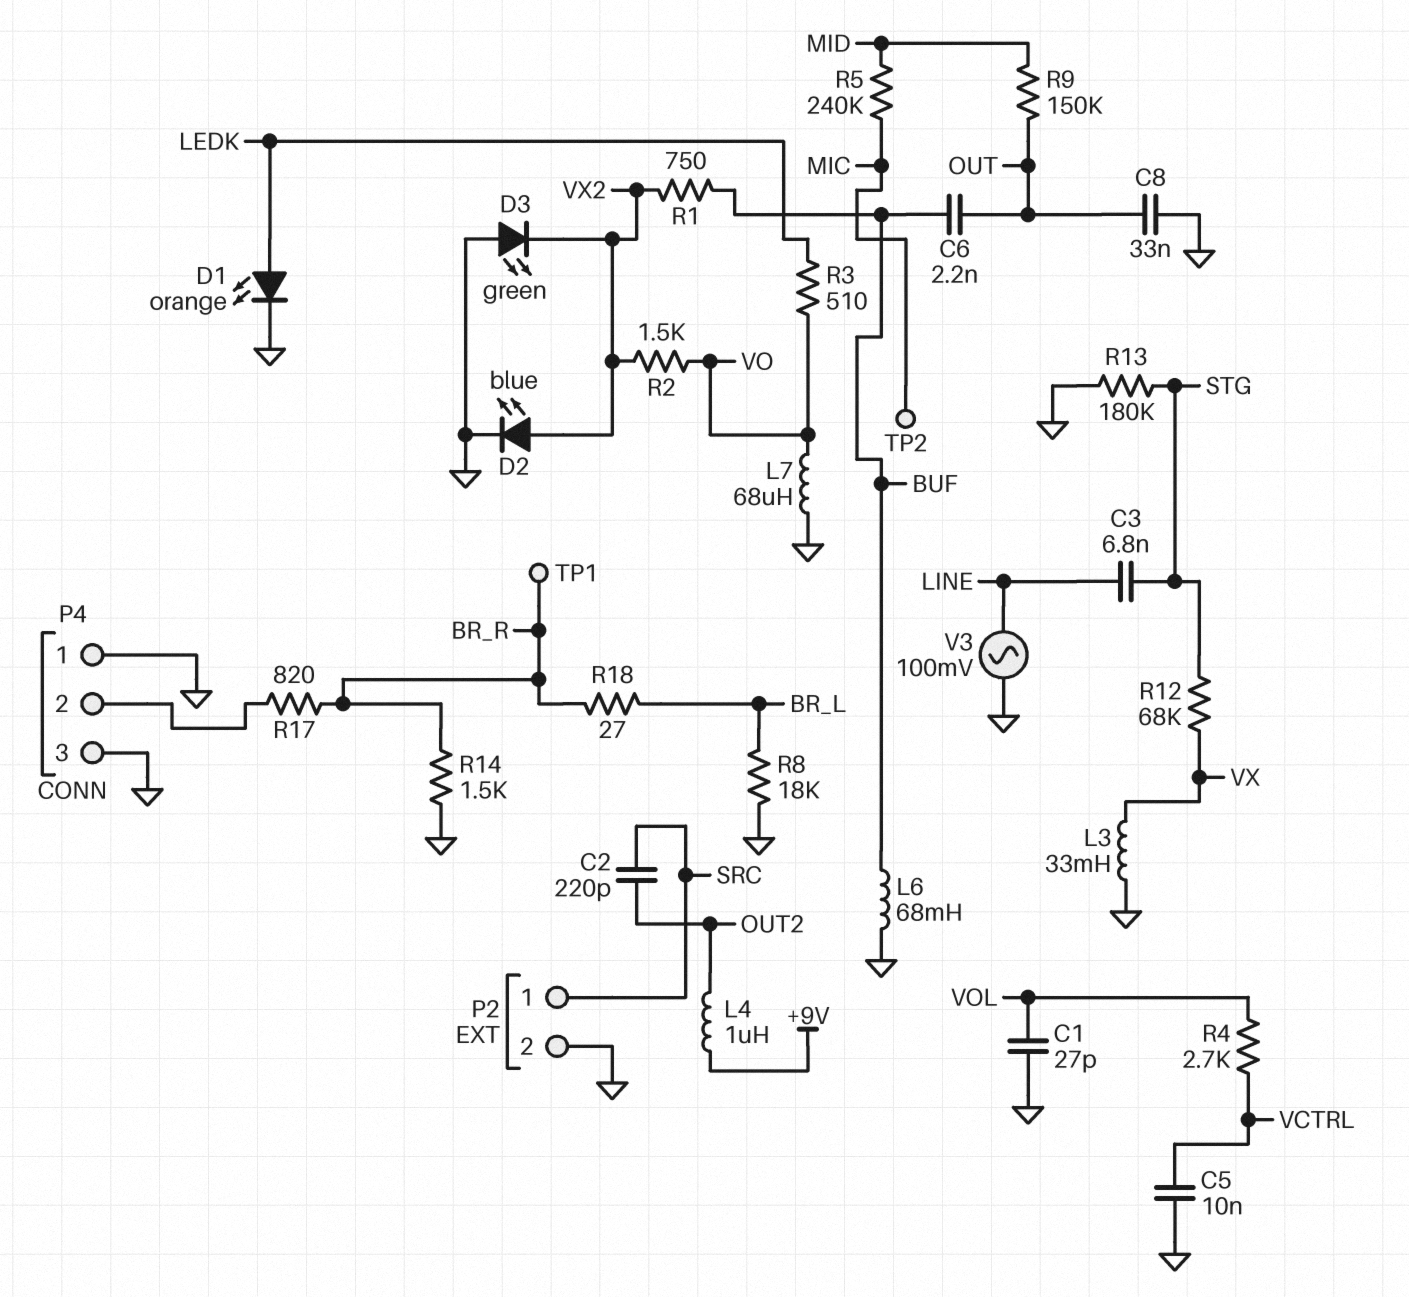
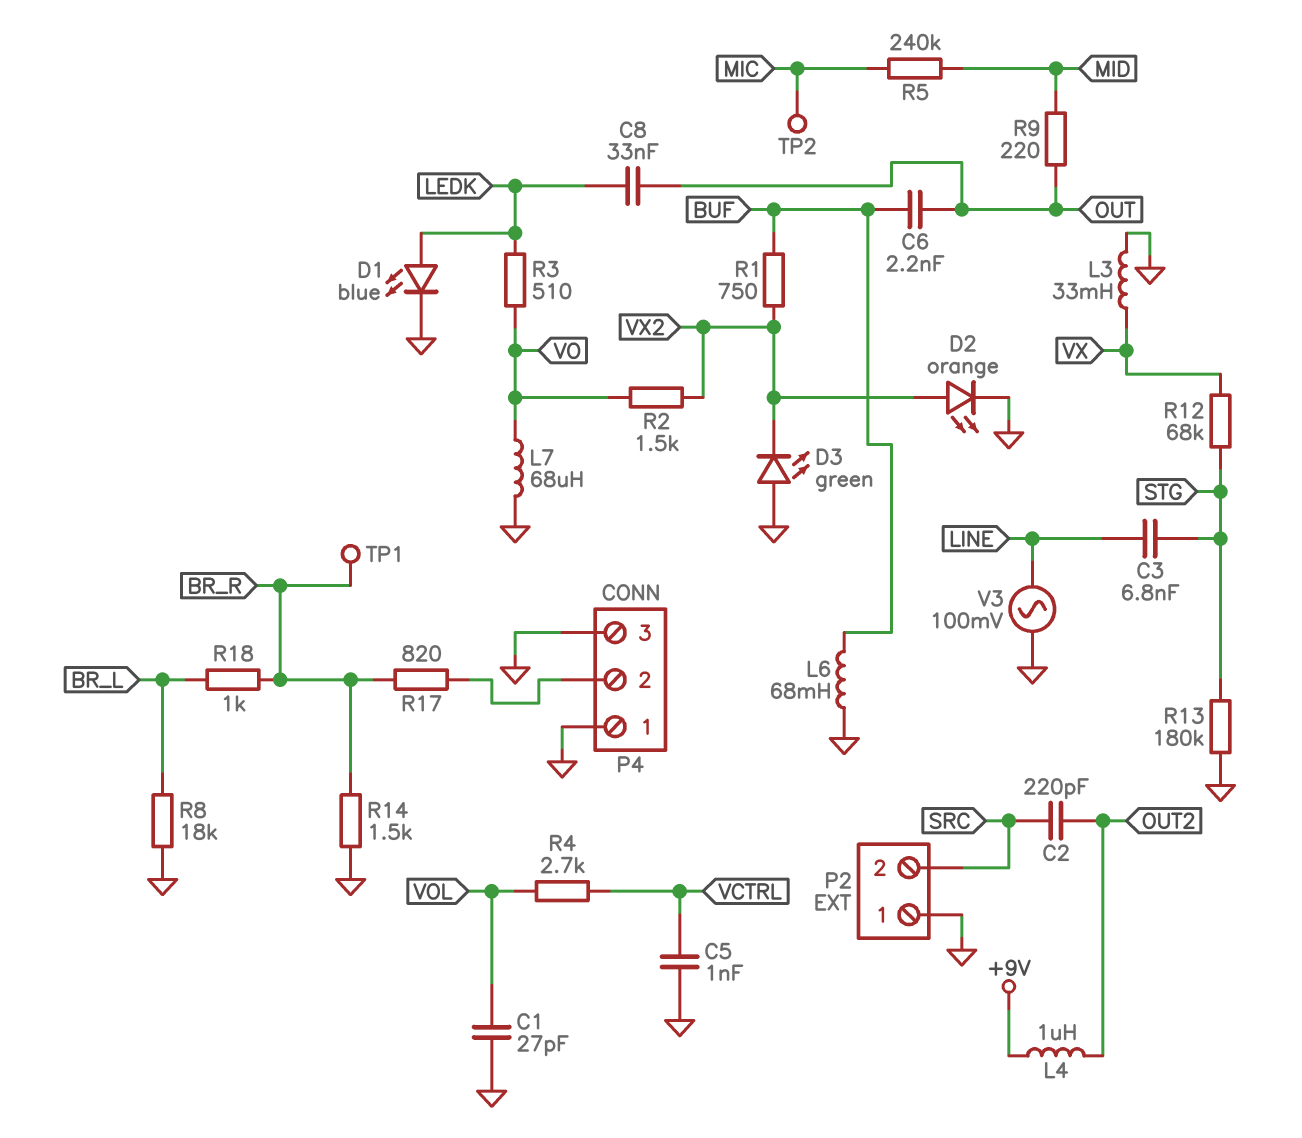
C5: 10nF (GND, VCTRL) -> 1nF (GND, VCTRL)
C8: 33nF (GND, OUT) -> 33nF (LEDK, OUT)
D1: LED orange (A LEDK, K GND) -> LED blue (A LEDK, K GND)
D2: LED blue (A VX2, K GND) -> LED orange (A VX2, K GND)
P2 pin 1: SRC -> GND
P2 pin 2: GND -> SRC
R9: 150k (MID, OUT) -> 220 (MID, OUT)
R18: 27 (BR_L, BR_R) -> 1k (BR_L, BR_R)

